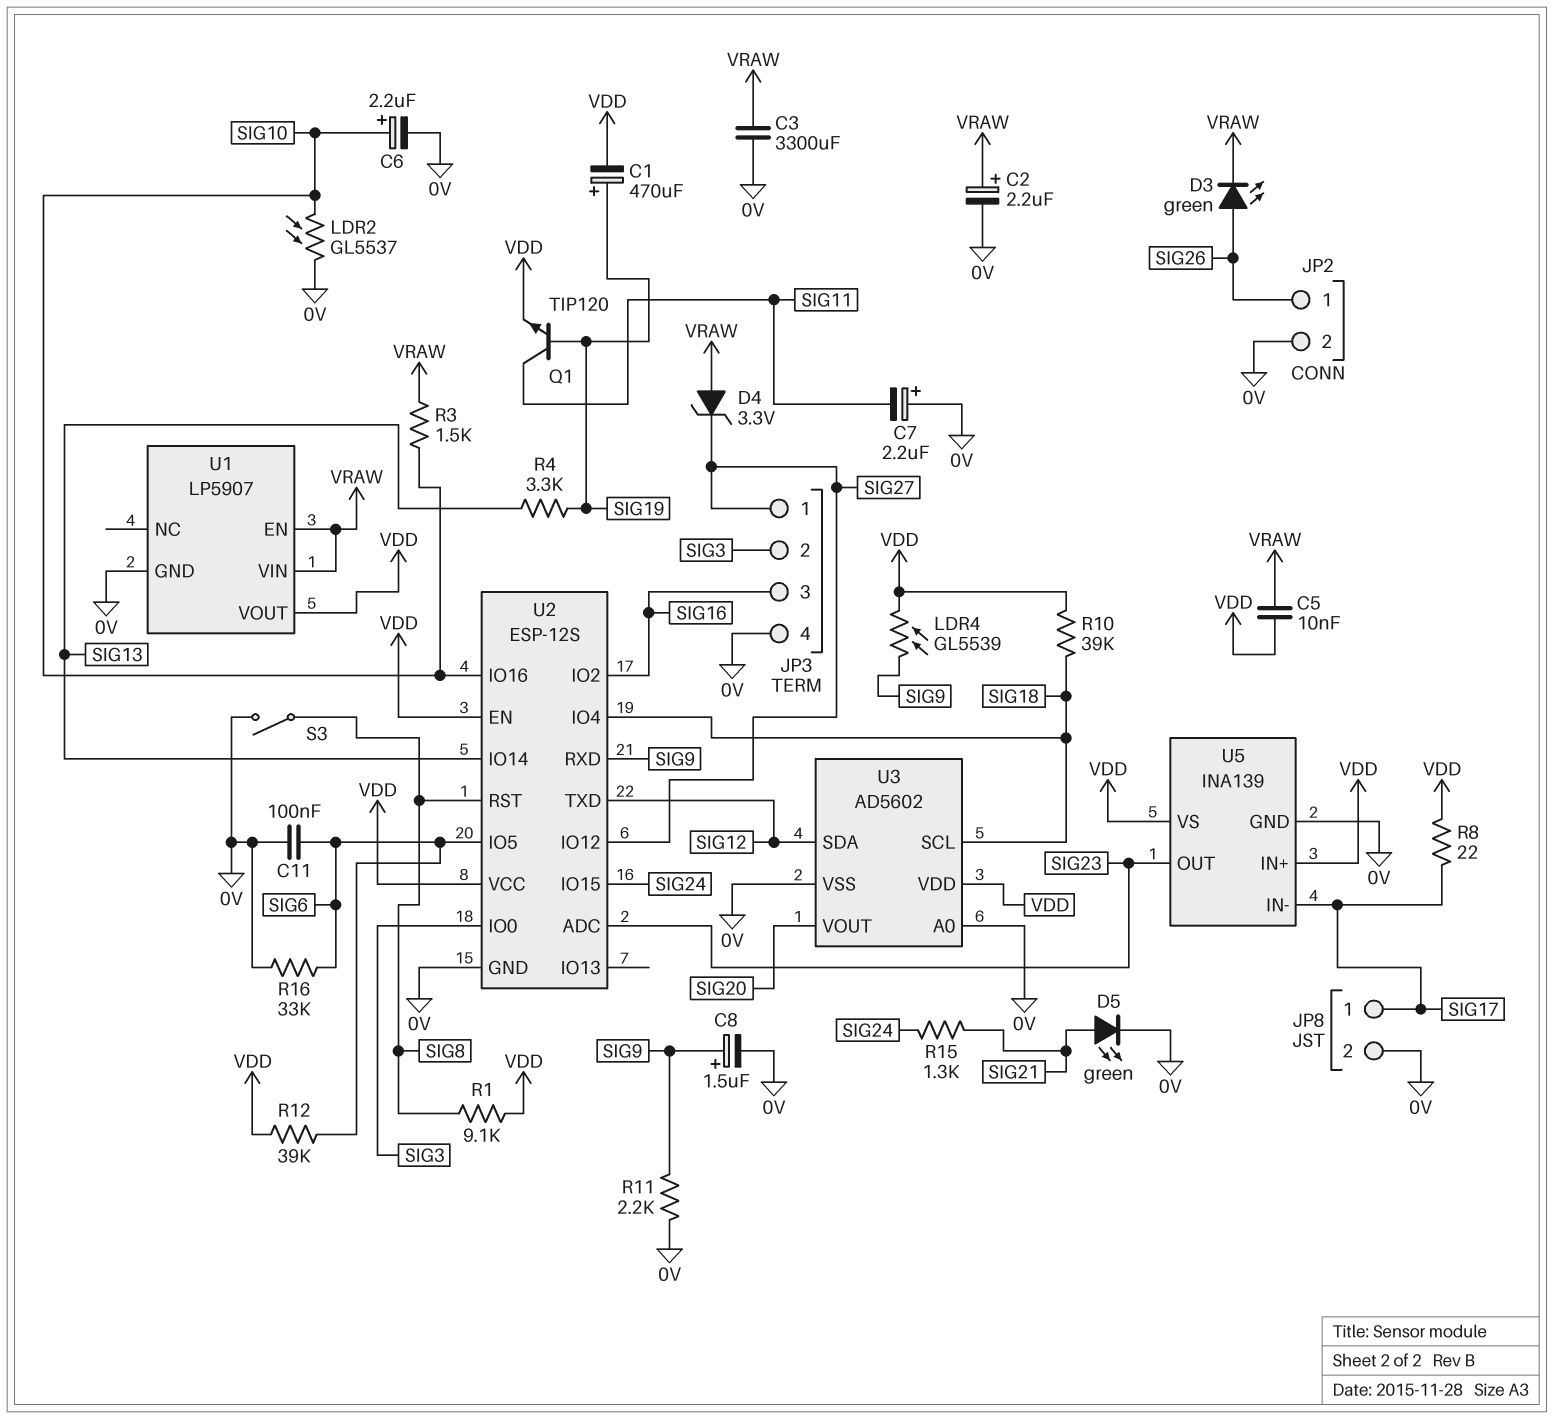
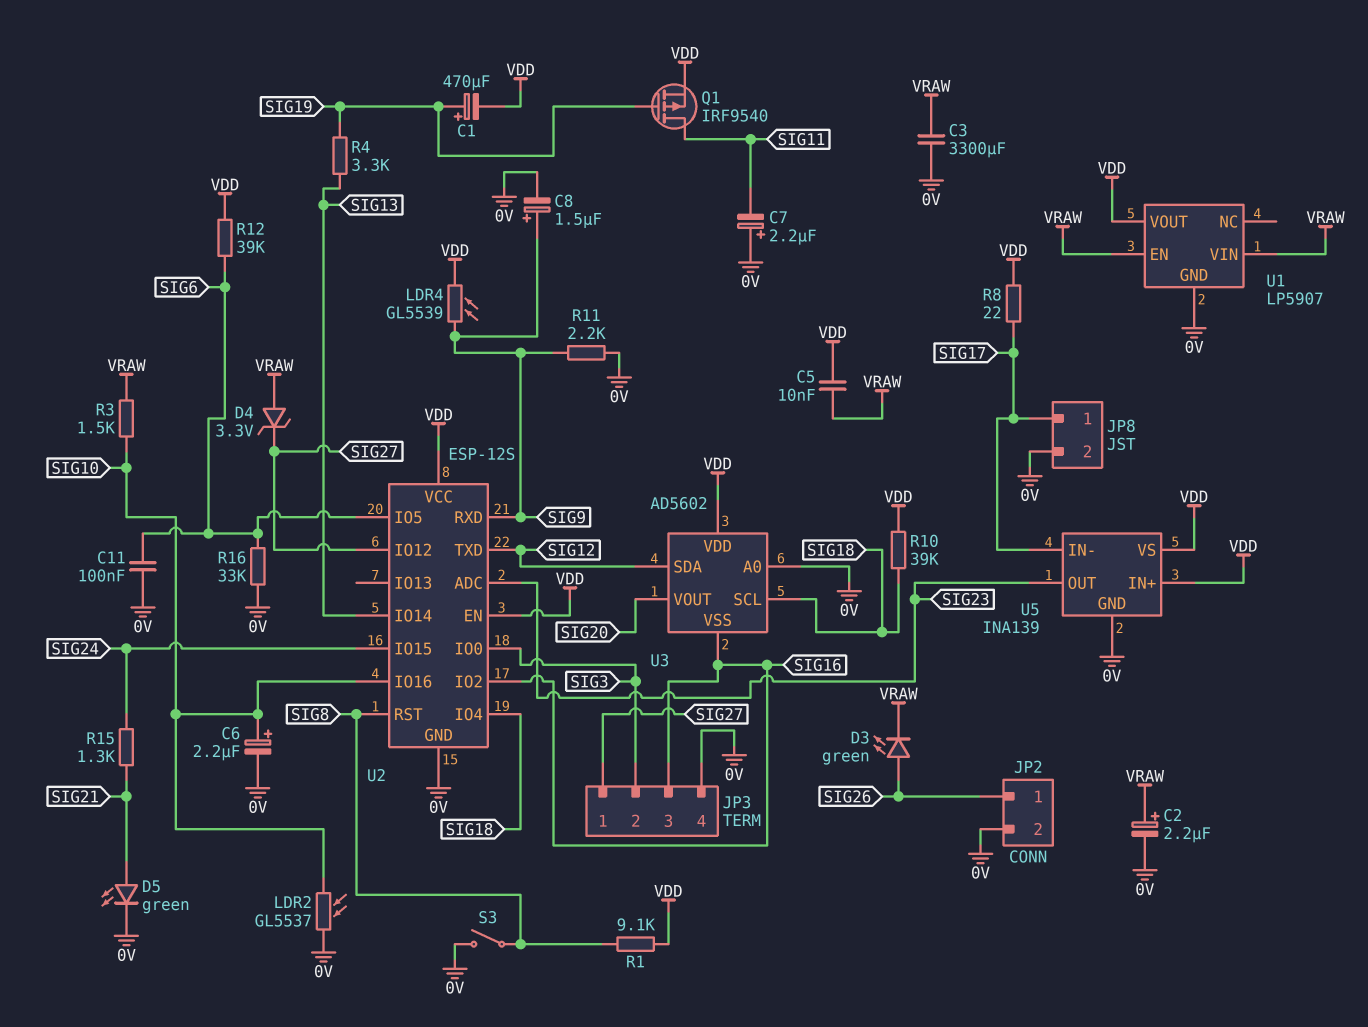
Q1: NPN TIP120 (B SIG19, C SIG11, E VDD) -> PMOS IRF9540 (G SIG19, D SIG11, S VDD)
U3 pin VSS: 0V -> SIG16

